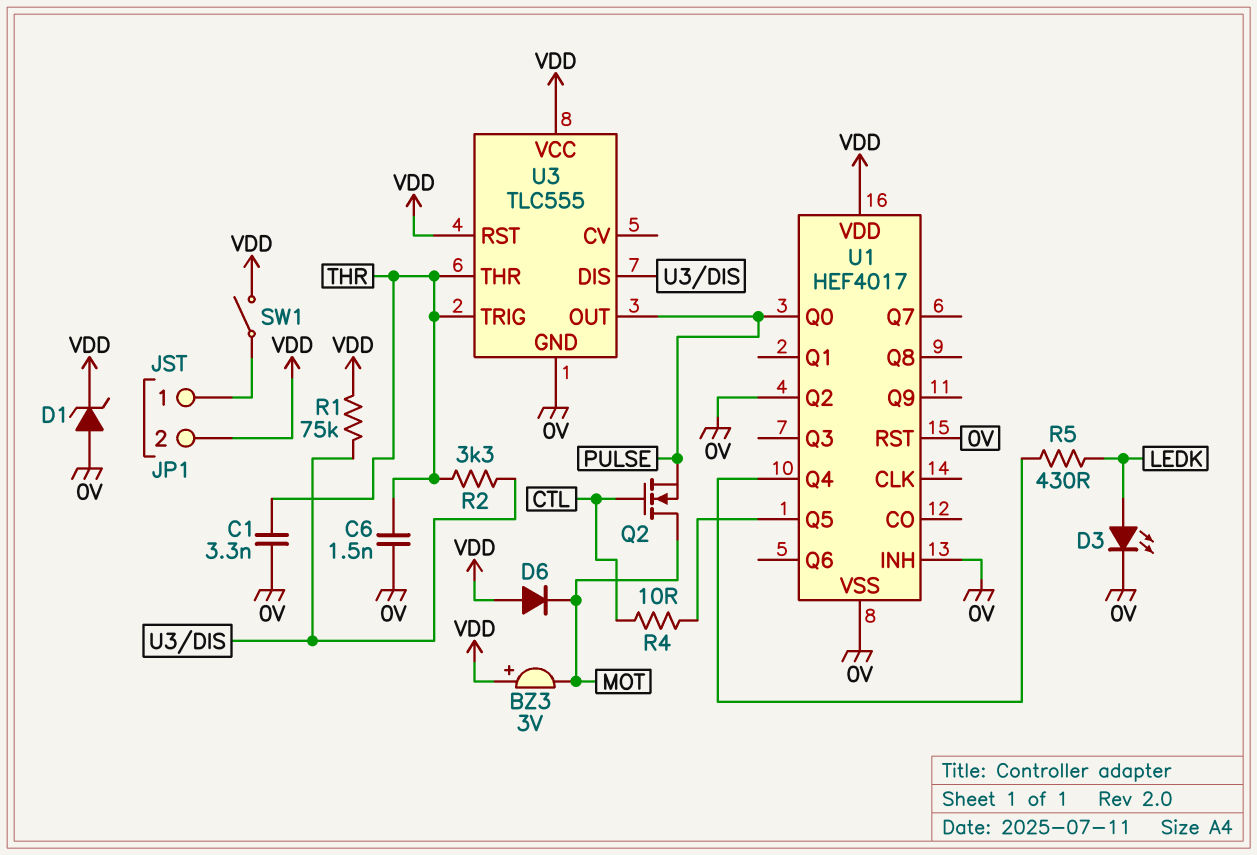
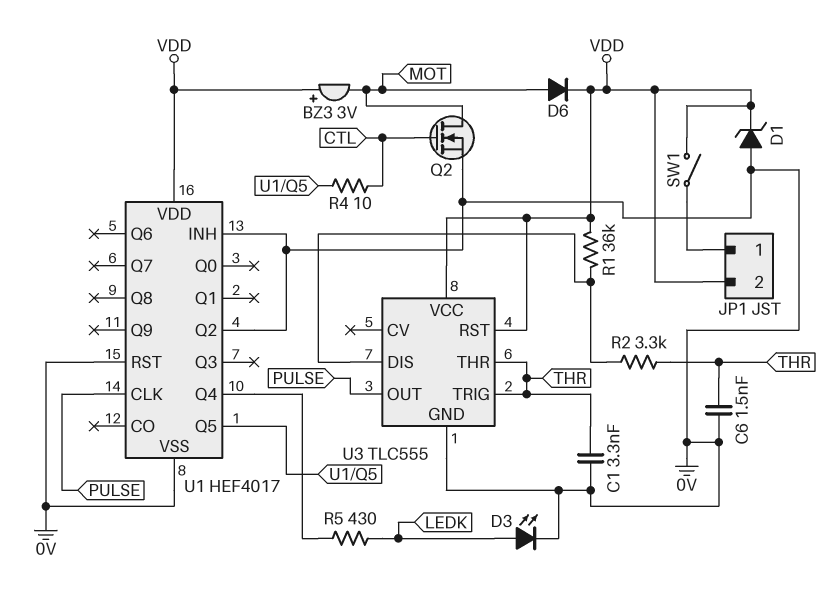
D6: diode (A VDD, K MOT) -> diode (A MOT, K VDD)
Q2: NMOS (G CTL, D MOT, S PULSE) -> NMOS (G CTL, D MOT, S 0V)
R1: 75k (U3/DIS, VDD) -> 36k (U3/DIS, VDD)
U1 pin CLK: none -> PULSE
U1 pin Q0: PULSE -> none

